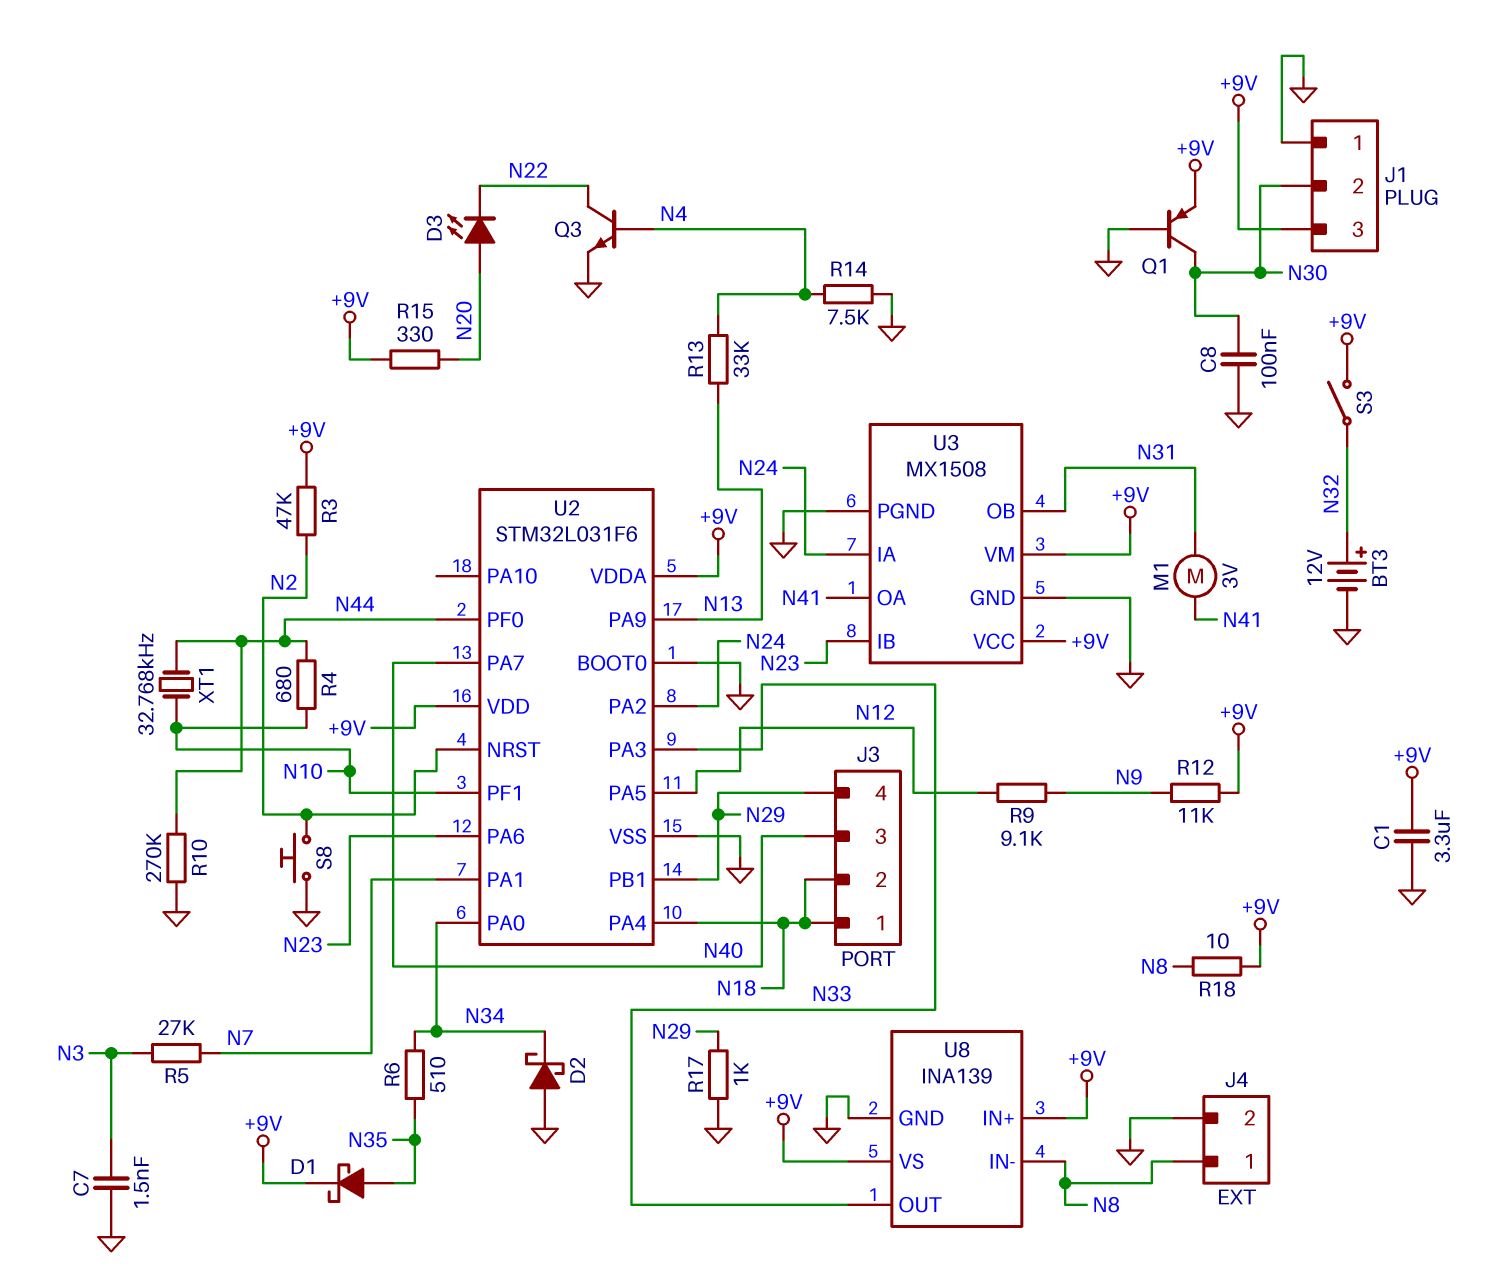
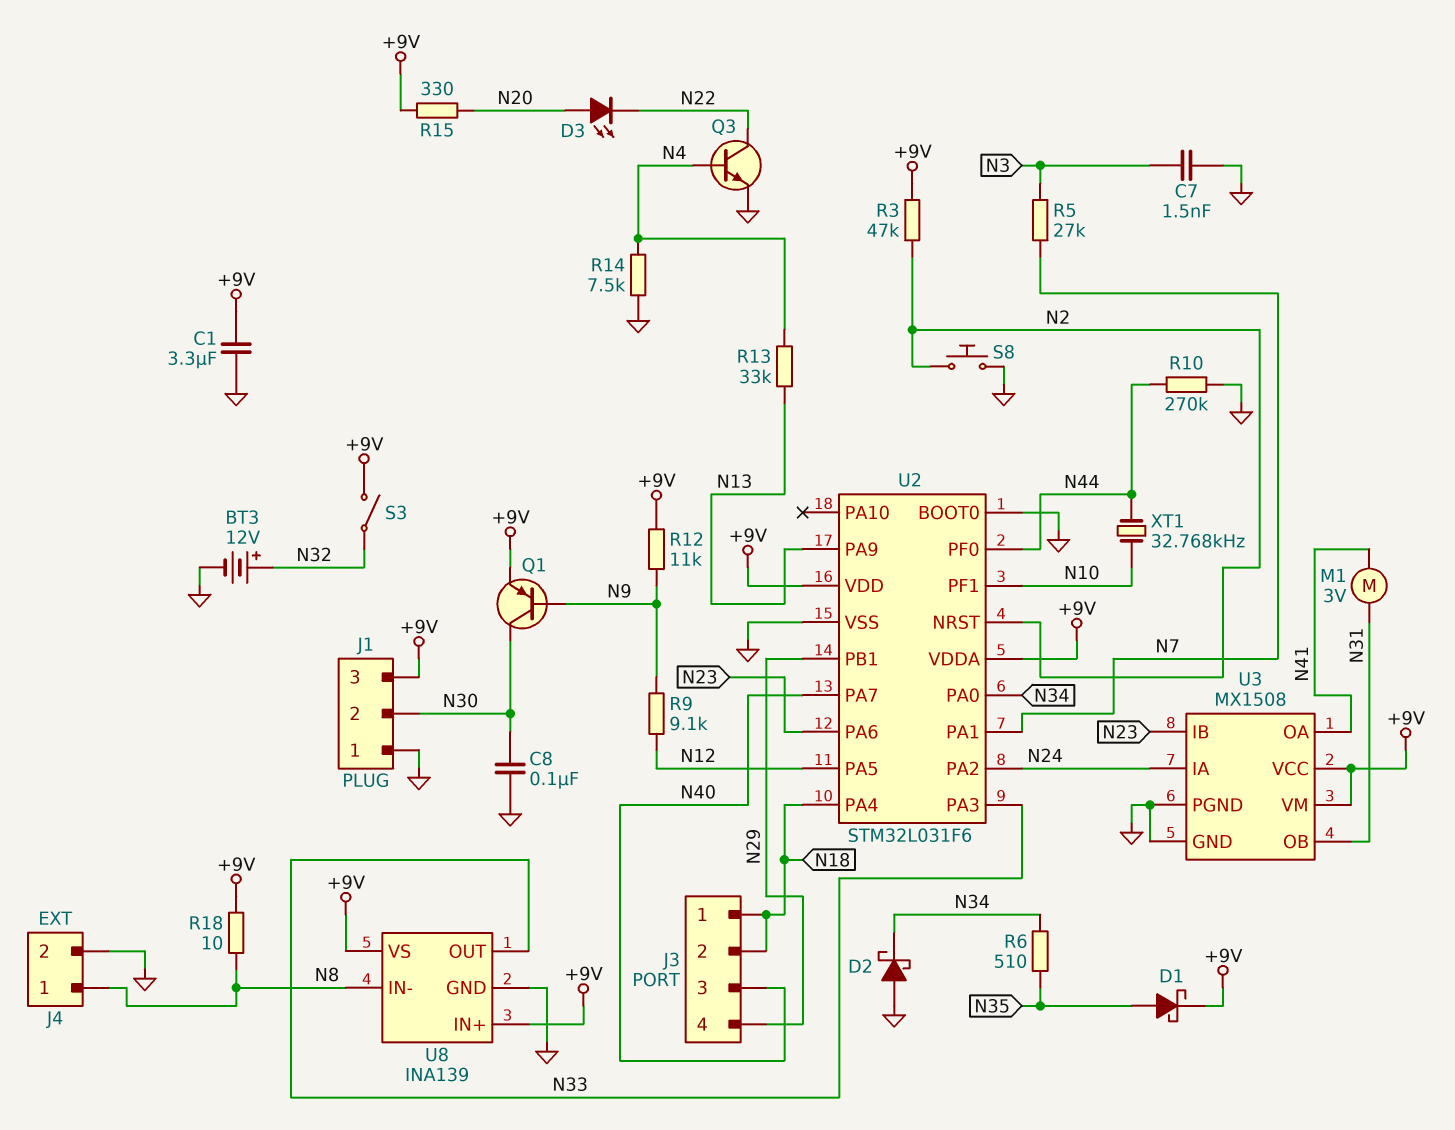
Q1: PNP (B GND, C N30, E +9V) -> PNP (B N9, C N30, E +9V)
R4: 680 (N10, N44) -> none
R17: 1k (GND, N29) -> none

